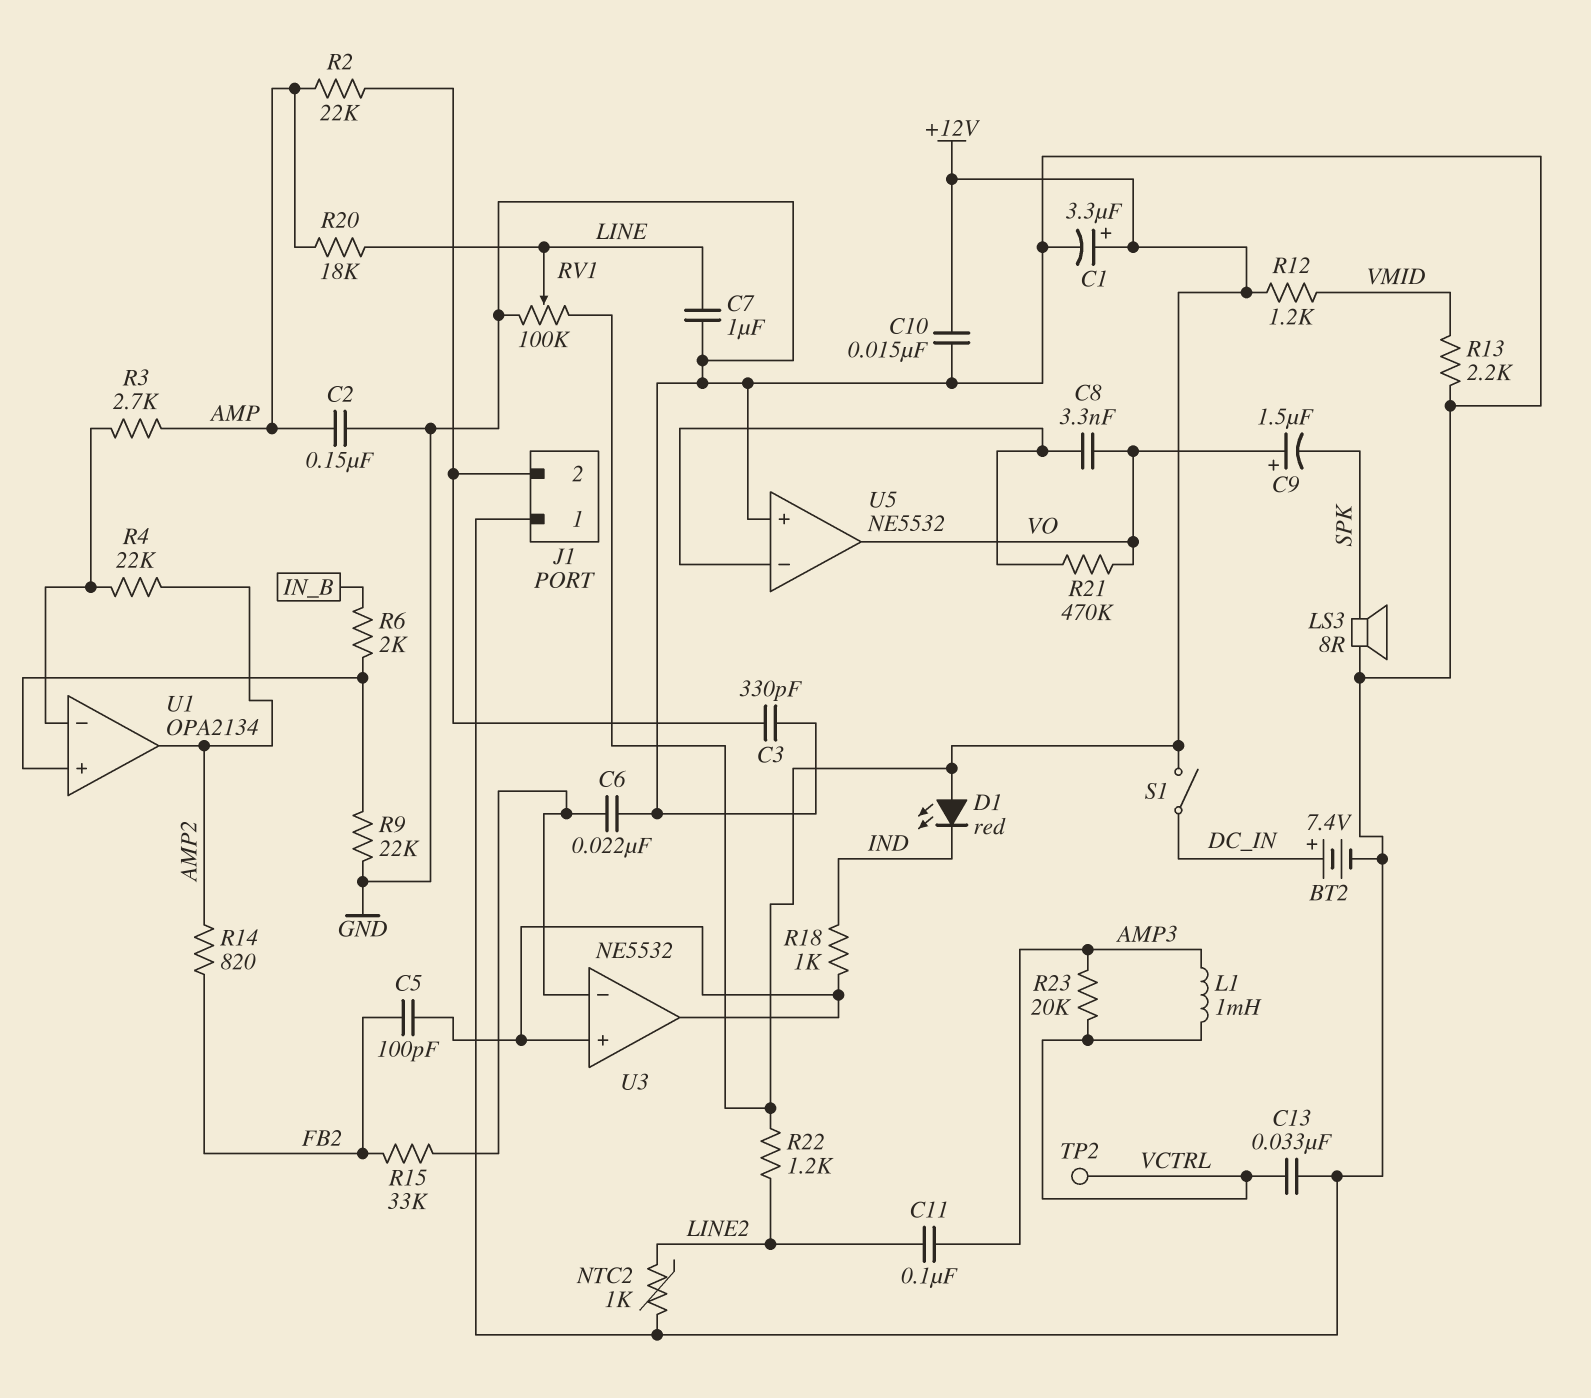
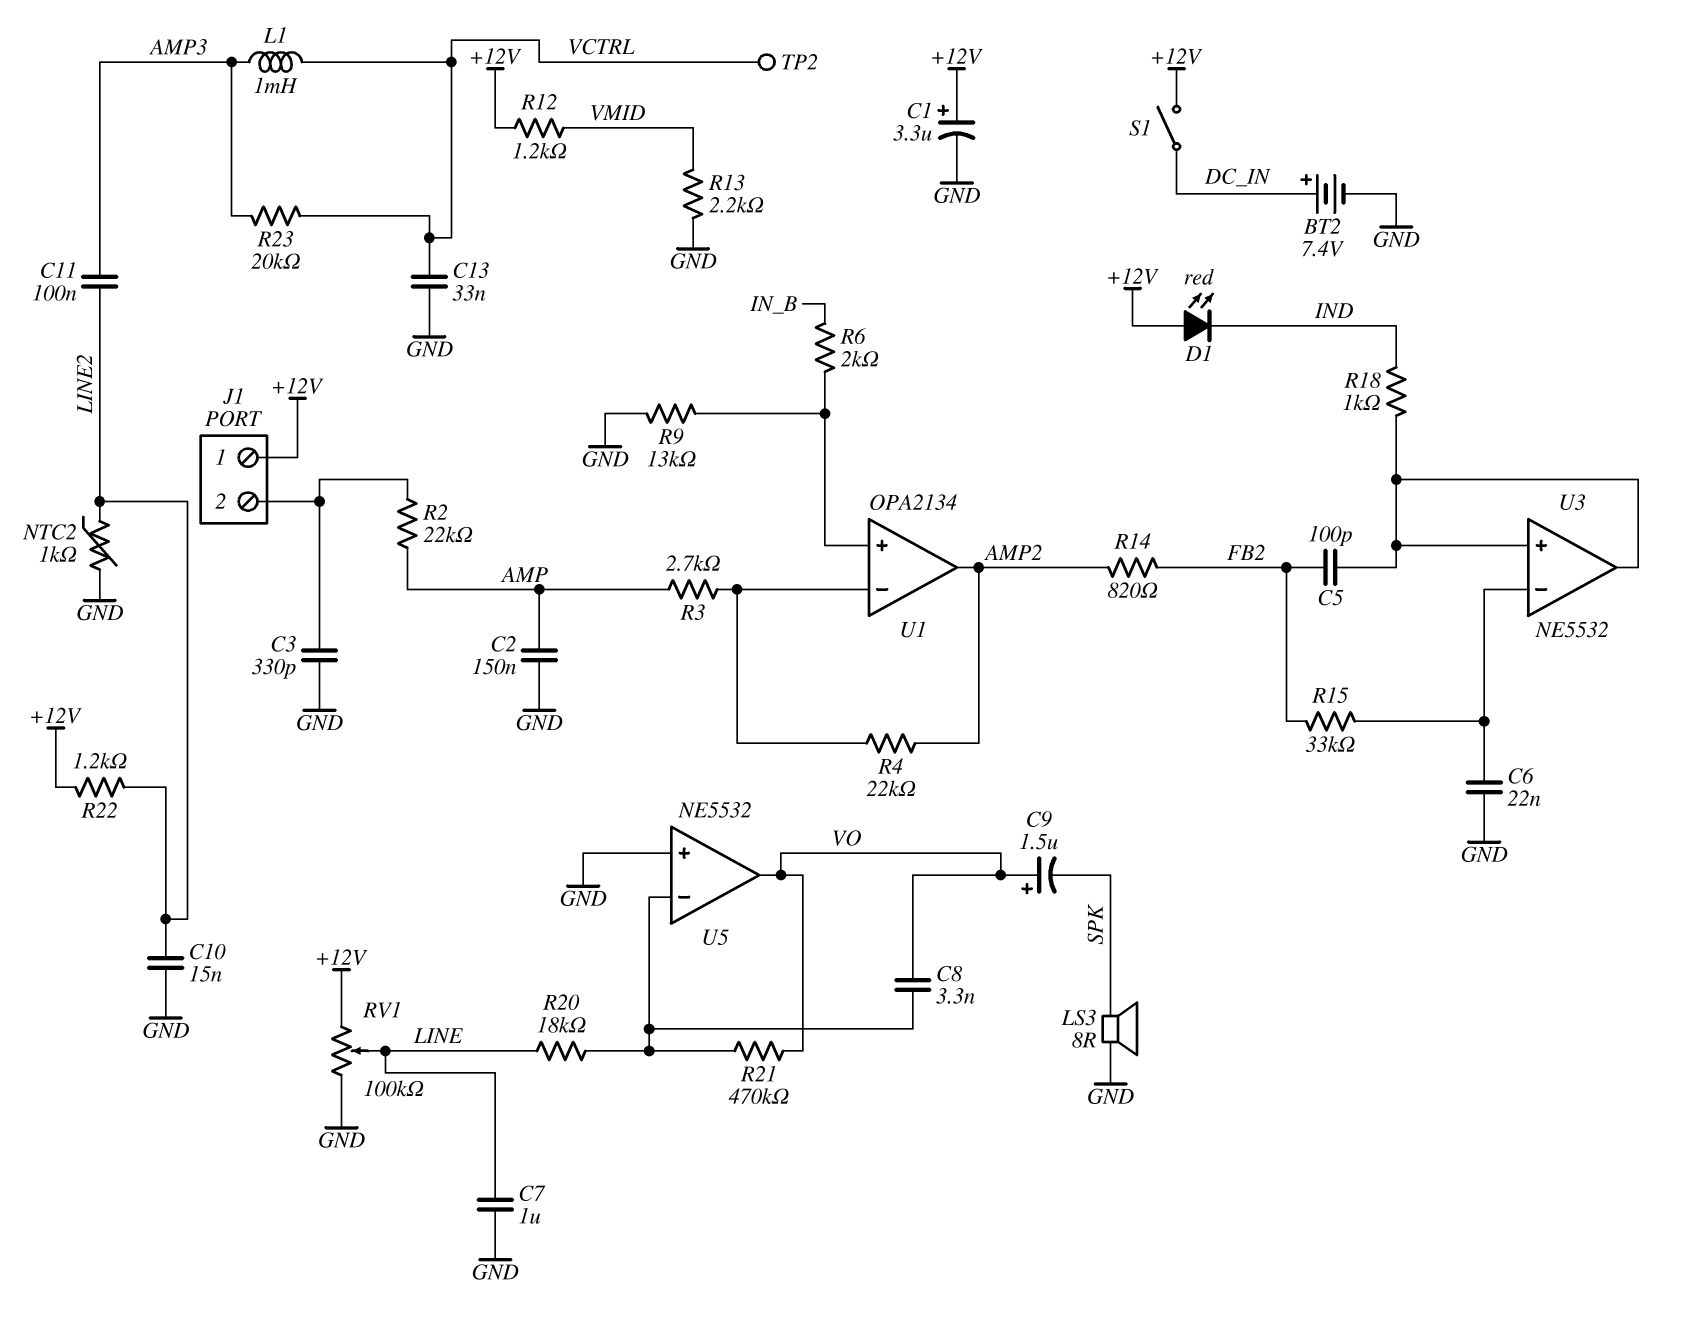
C10: 15nF (+12V, GND) -> 15nF (GND, LINE2)
J1 pin 1: GND -> +12V
R9: 22k (GND, U1/in+) -> 13k (GND, U1/in+)
R20: 18k (AMP, LINE) -> 18k (LINE, U5/in-)

